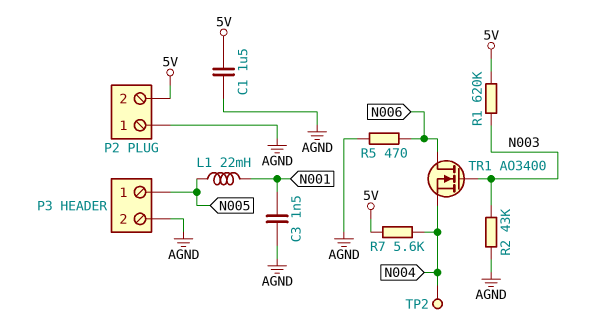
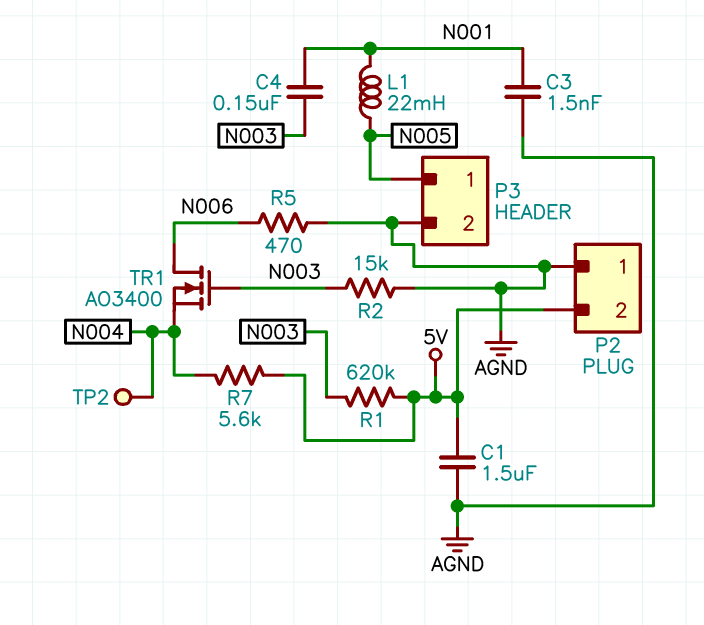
C4: none -> 150nF (N001, N003)
R2: 43k (AGND, N003) -> 15k (AGND, N003)

